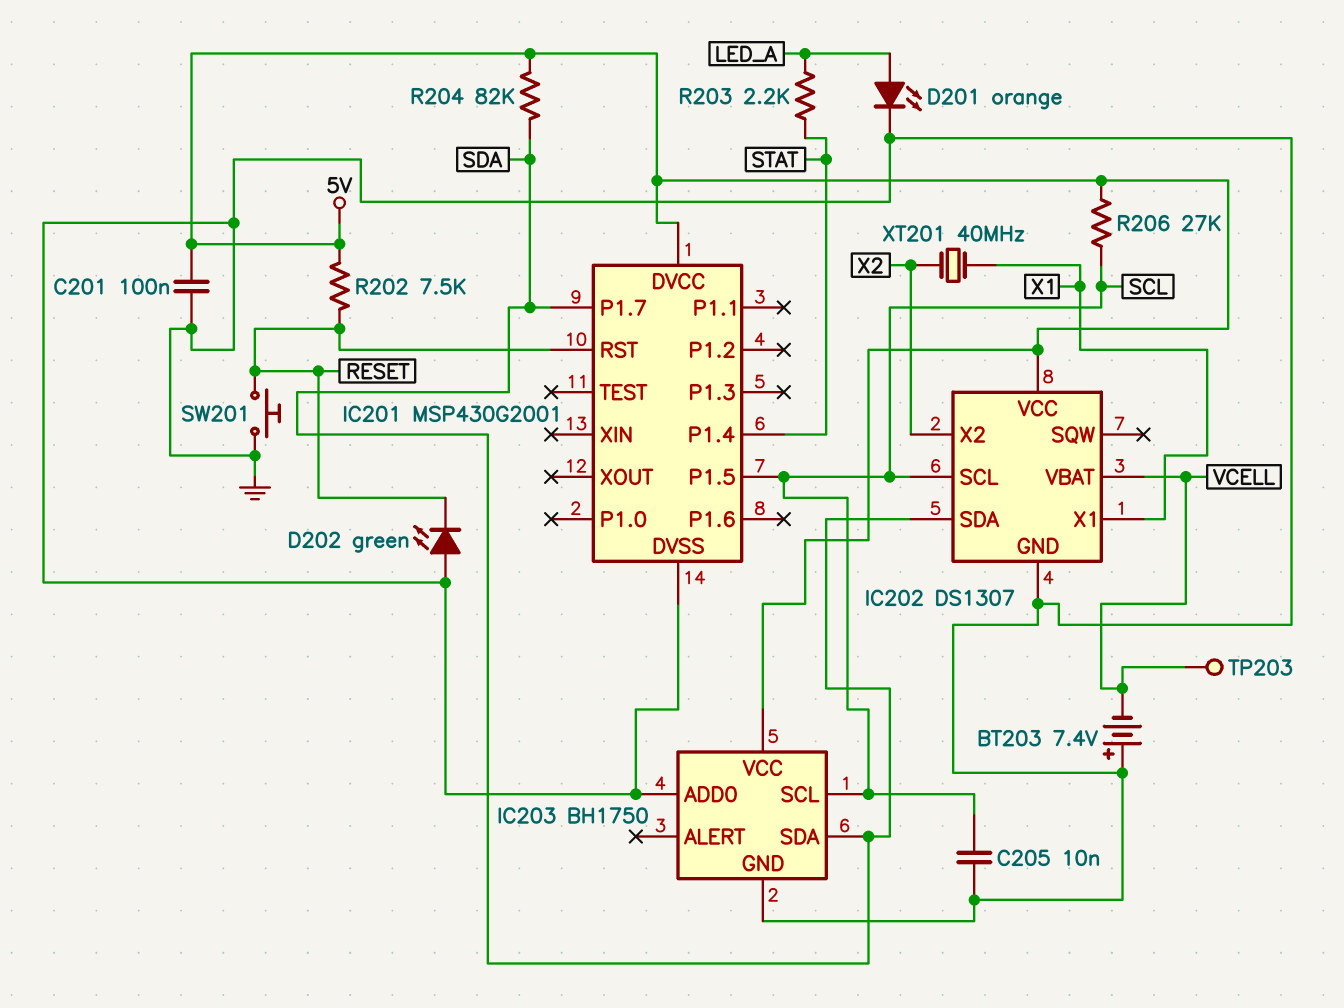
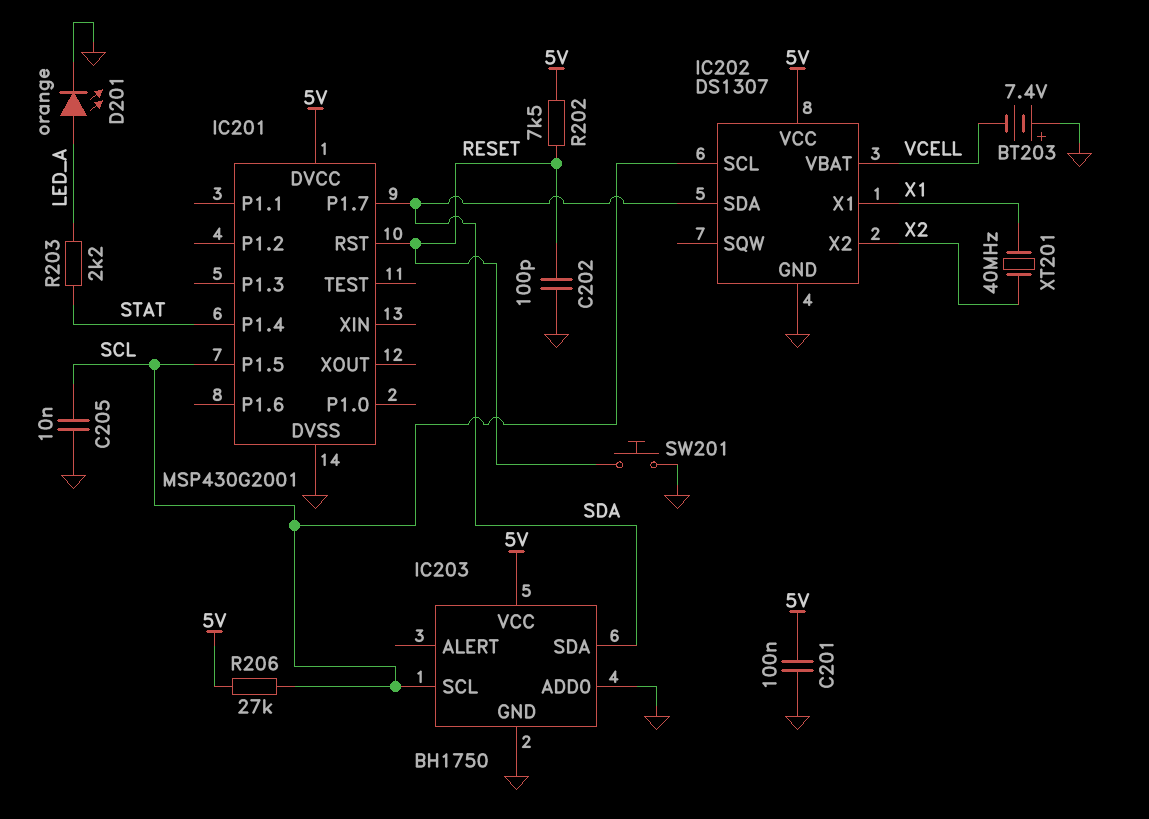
C202: none -> 100pF (GND, RESET)
D202: LED green (A GND, K RESET) -> none
R204: 82k (5V, SDA) -> none
TP203: test point (VCELL) -> none

